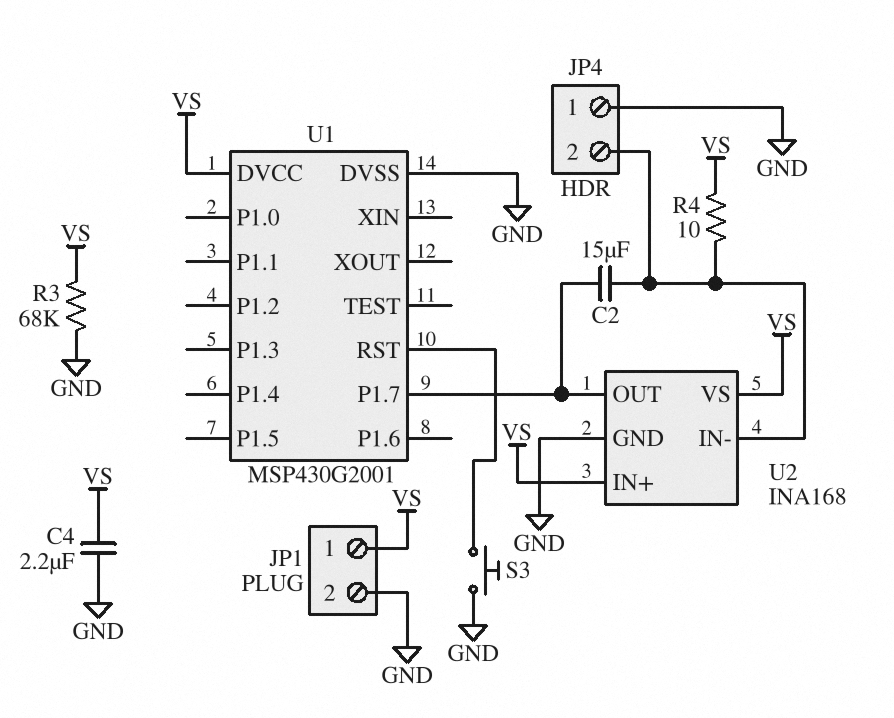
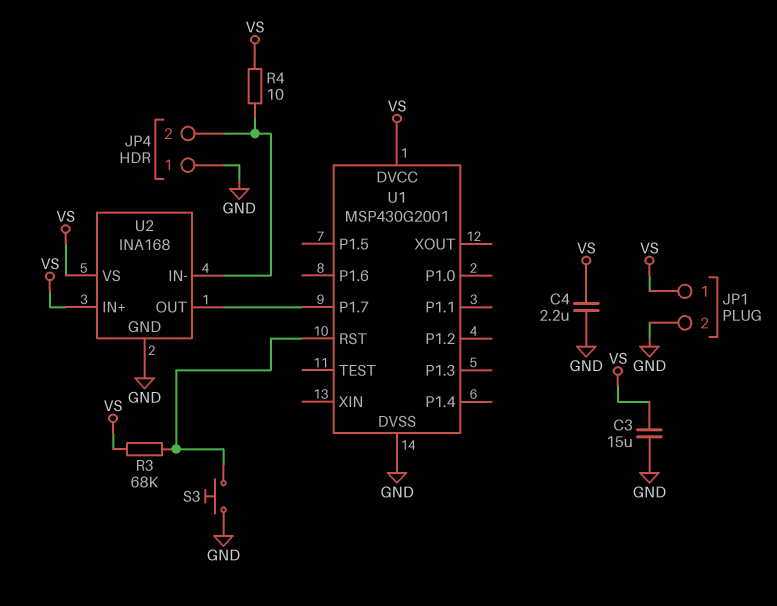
C2: 15uF (JP4/2, U1/P1.7) -> none
C3: none -> 15uF (GND, VS)
R3: 68k (GND, VS) -> 68k (U1/RST, VS)

